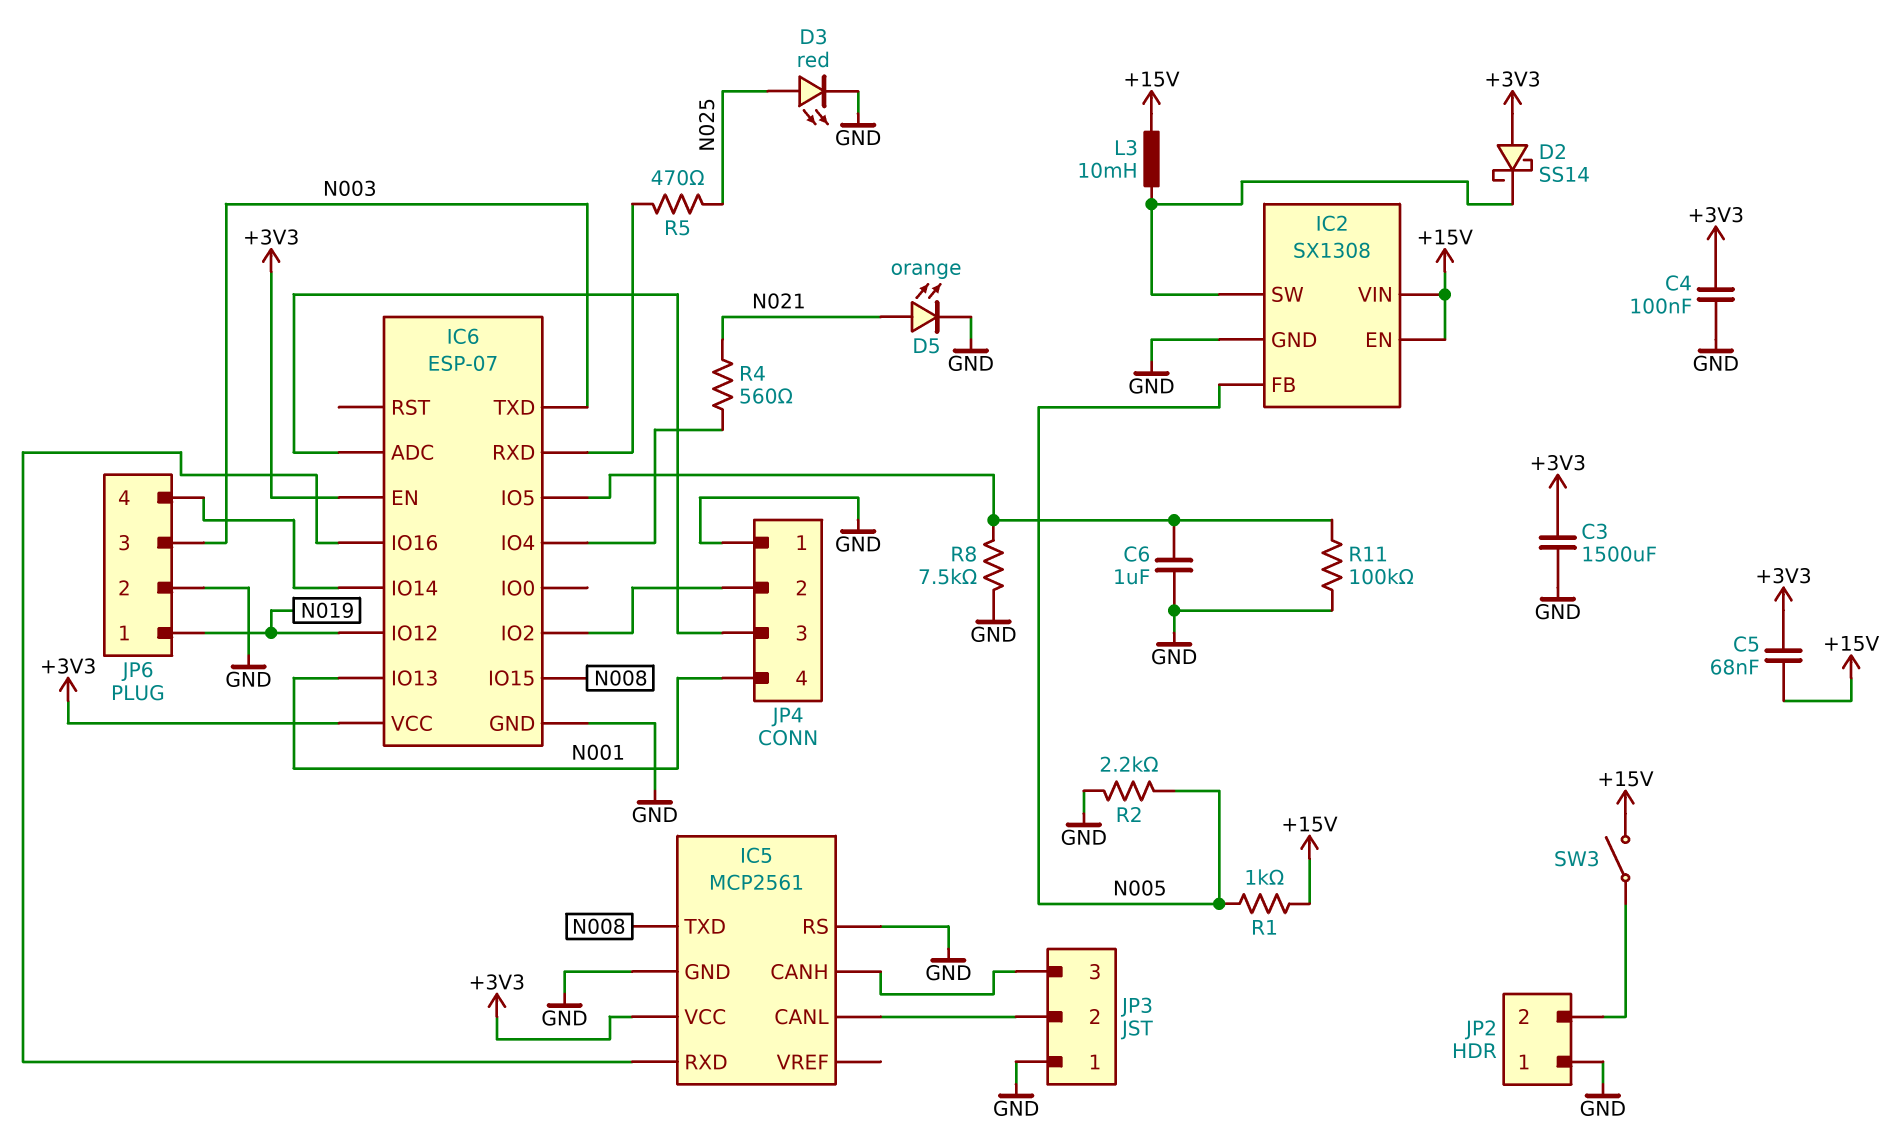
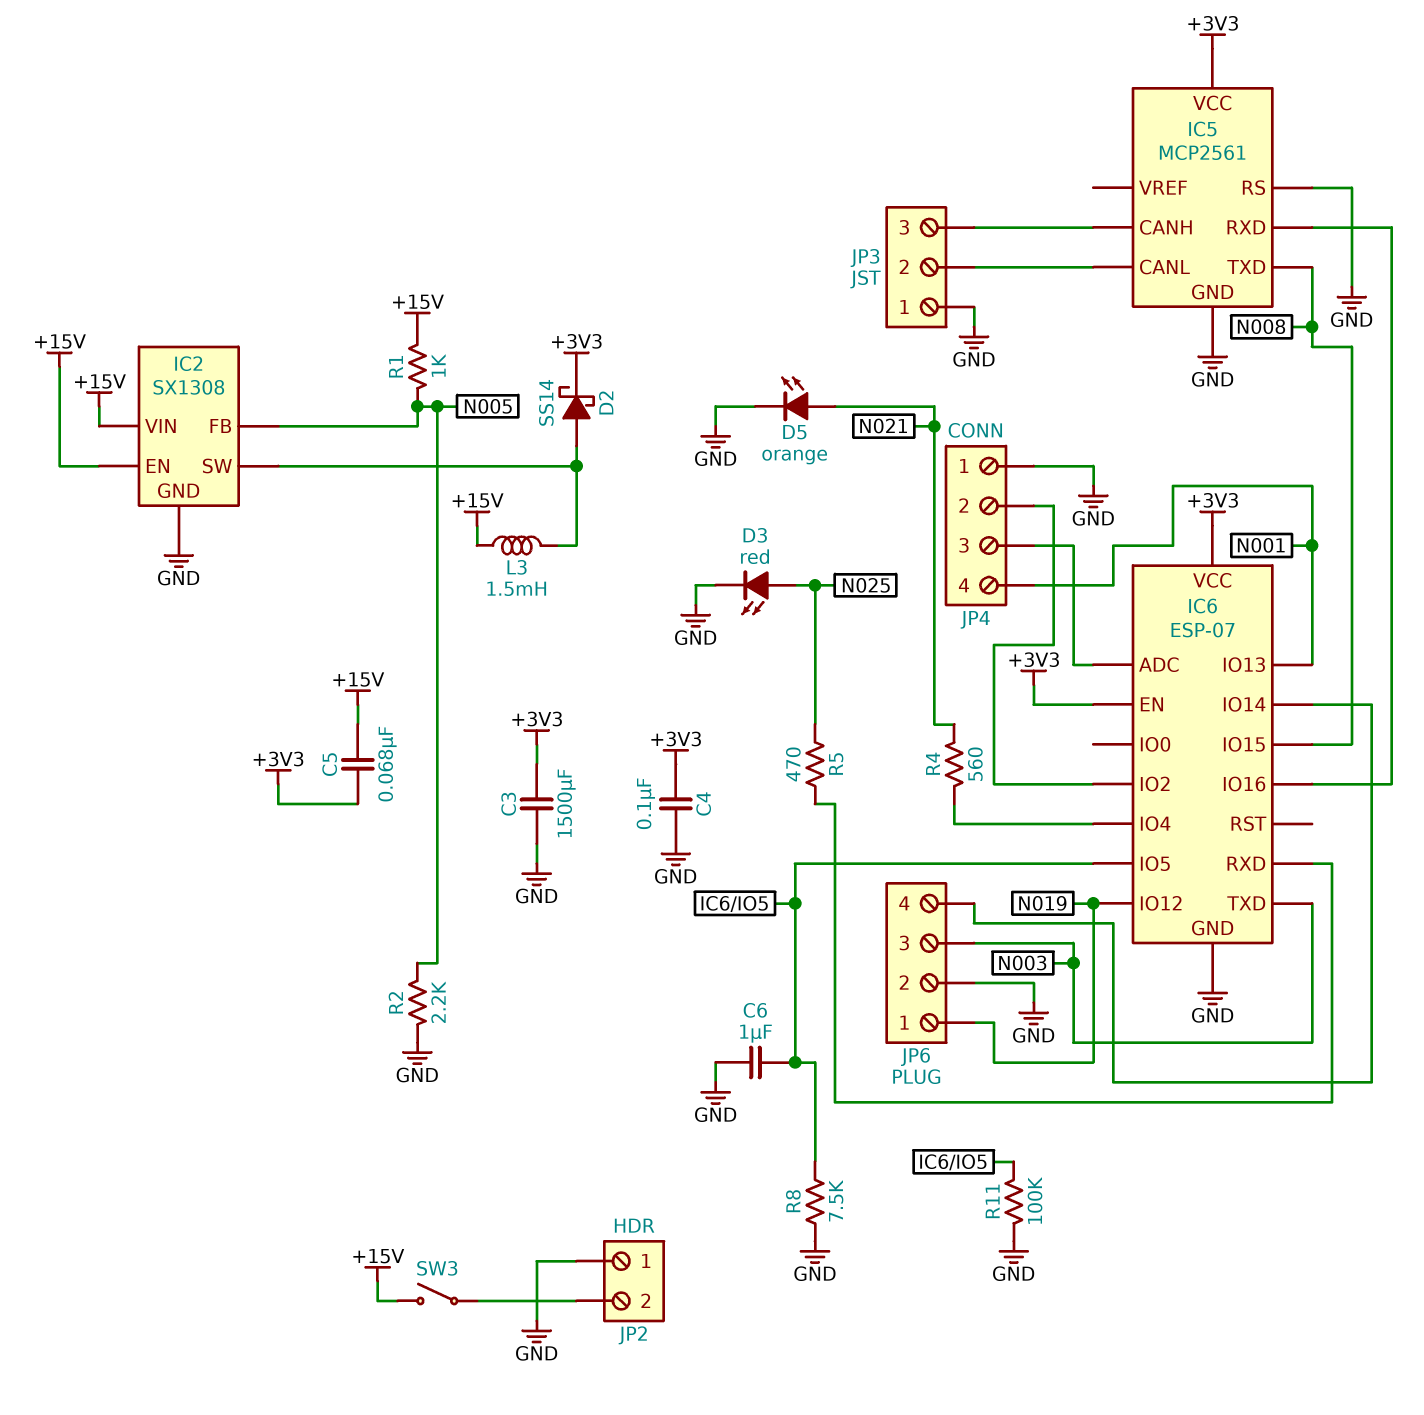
D2: schottky SS14 (A +3V3, K IC2/SW) -> schottky SS14 (A IC2/SW, K +3V3)
L3: 10mH (+15V, IC2/SW) -> 1.5mH (+15V, IC2/SW)

